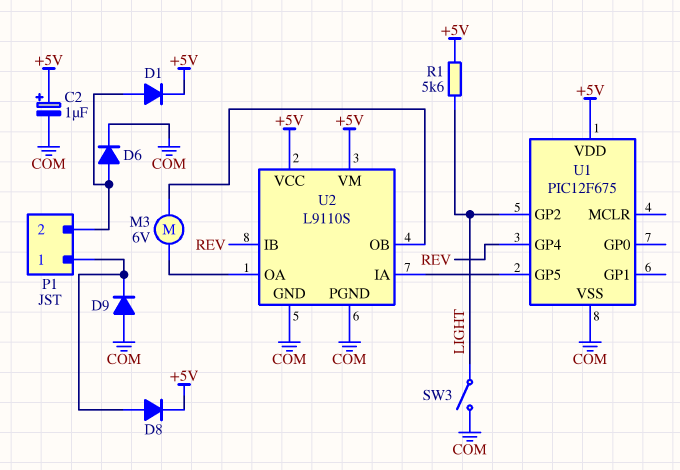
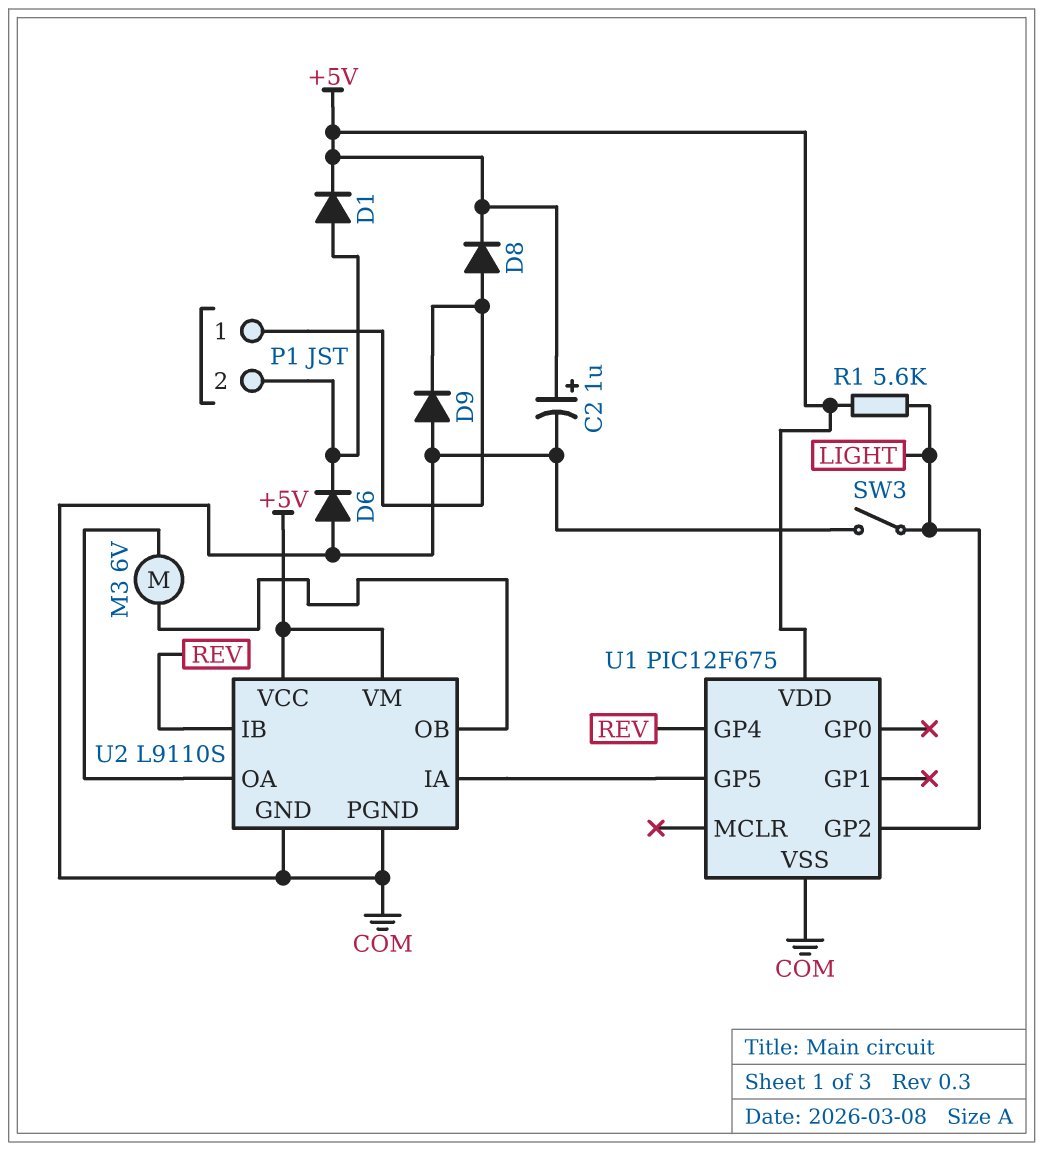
D6: diode (A P1/2, K COM) -> diode (A COM, K P1/2)

